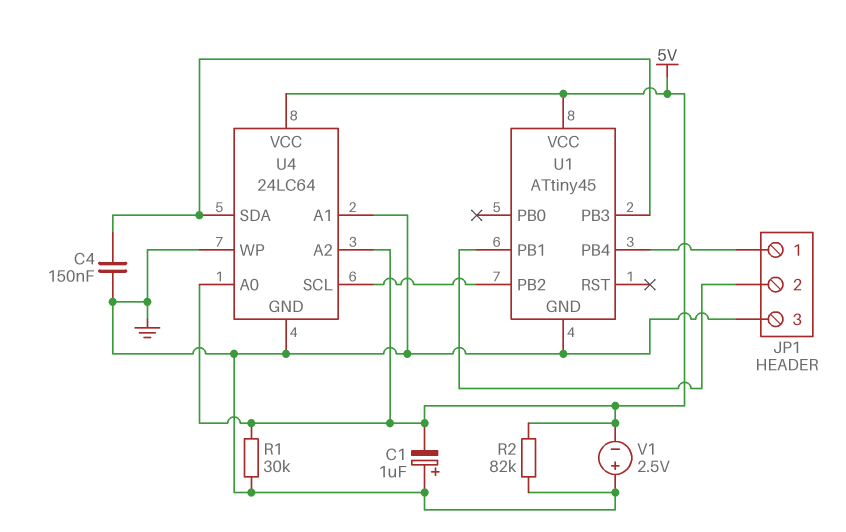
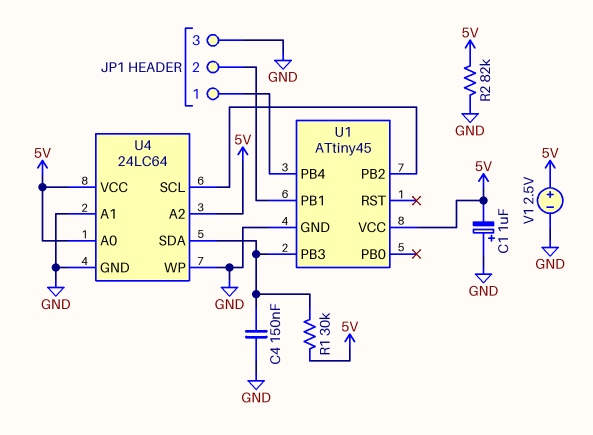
R1: 30k (5V, GND) -> 30k (5V, U1/PB3)
V1: 2.5V (plus GND, minus 5V) -> 2.5V (plus 5V, minus GND)

